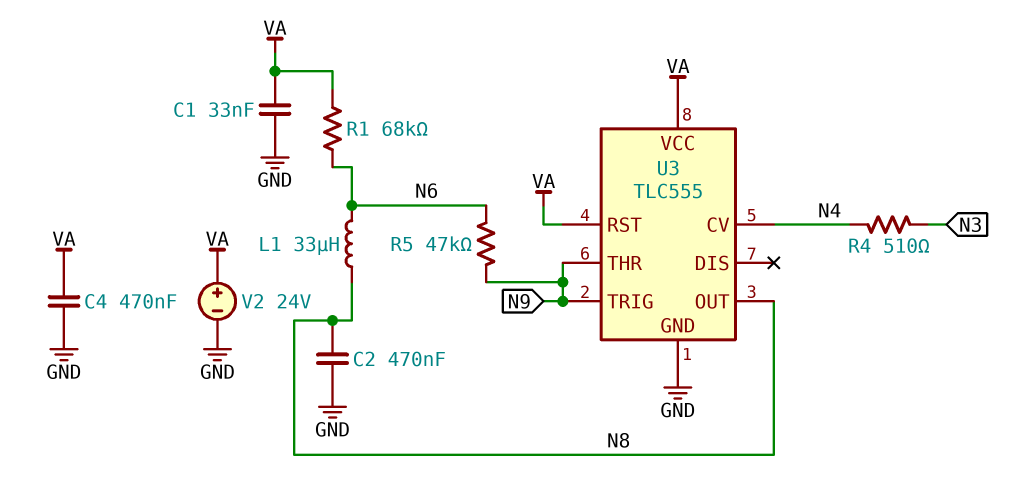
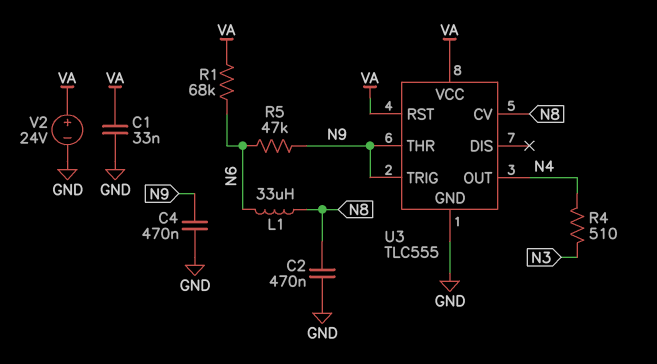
C4: 470nF (GND, VA) -> 470nF (GND, N9)
U3 pin CV: N4 -> N8
U3 pin OUT: N8 -> N4

